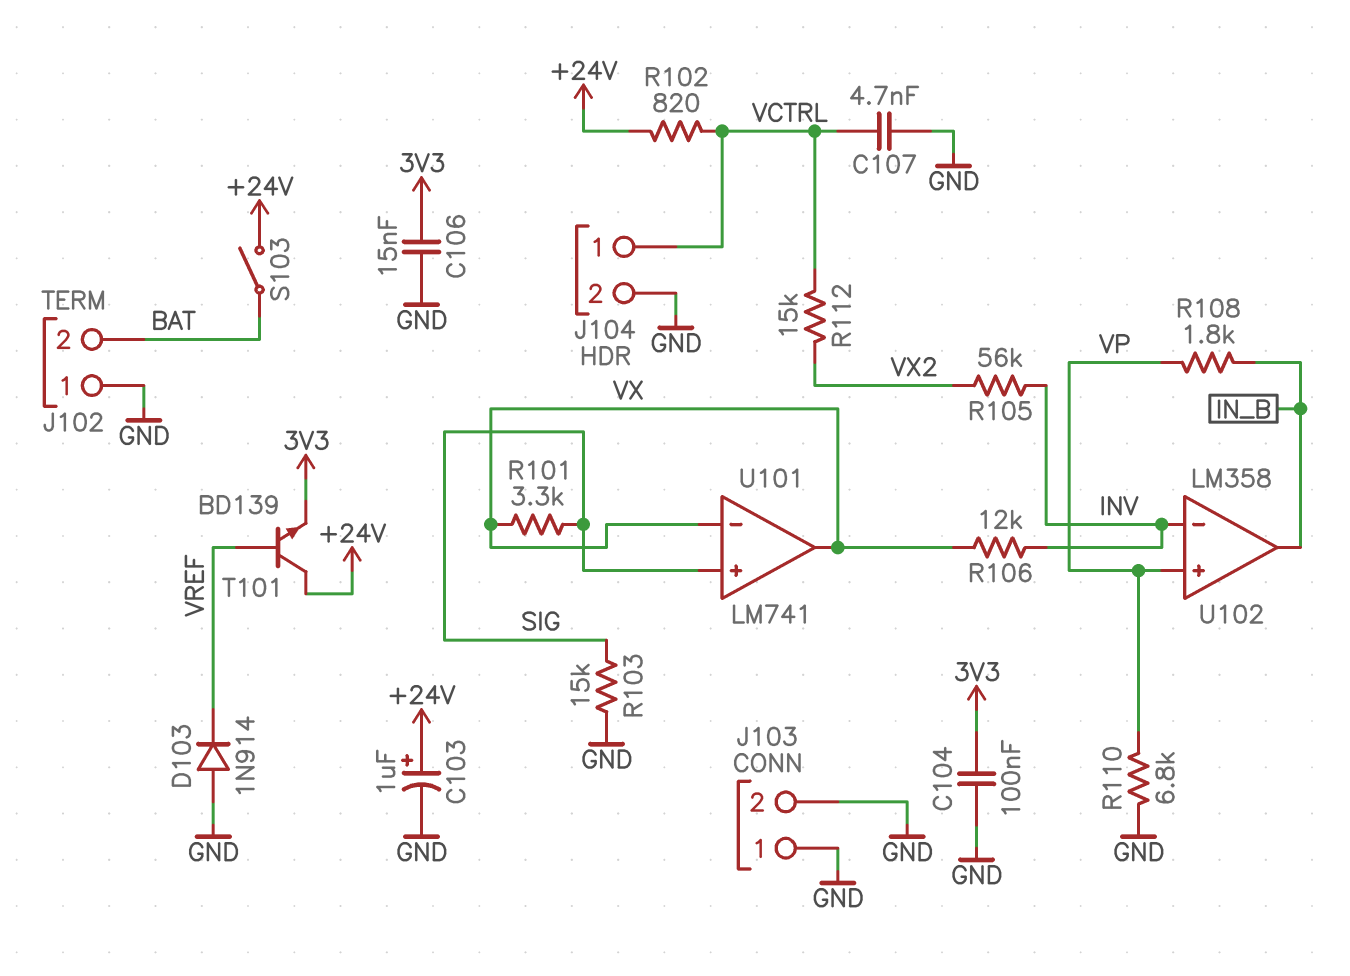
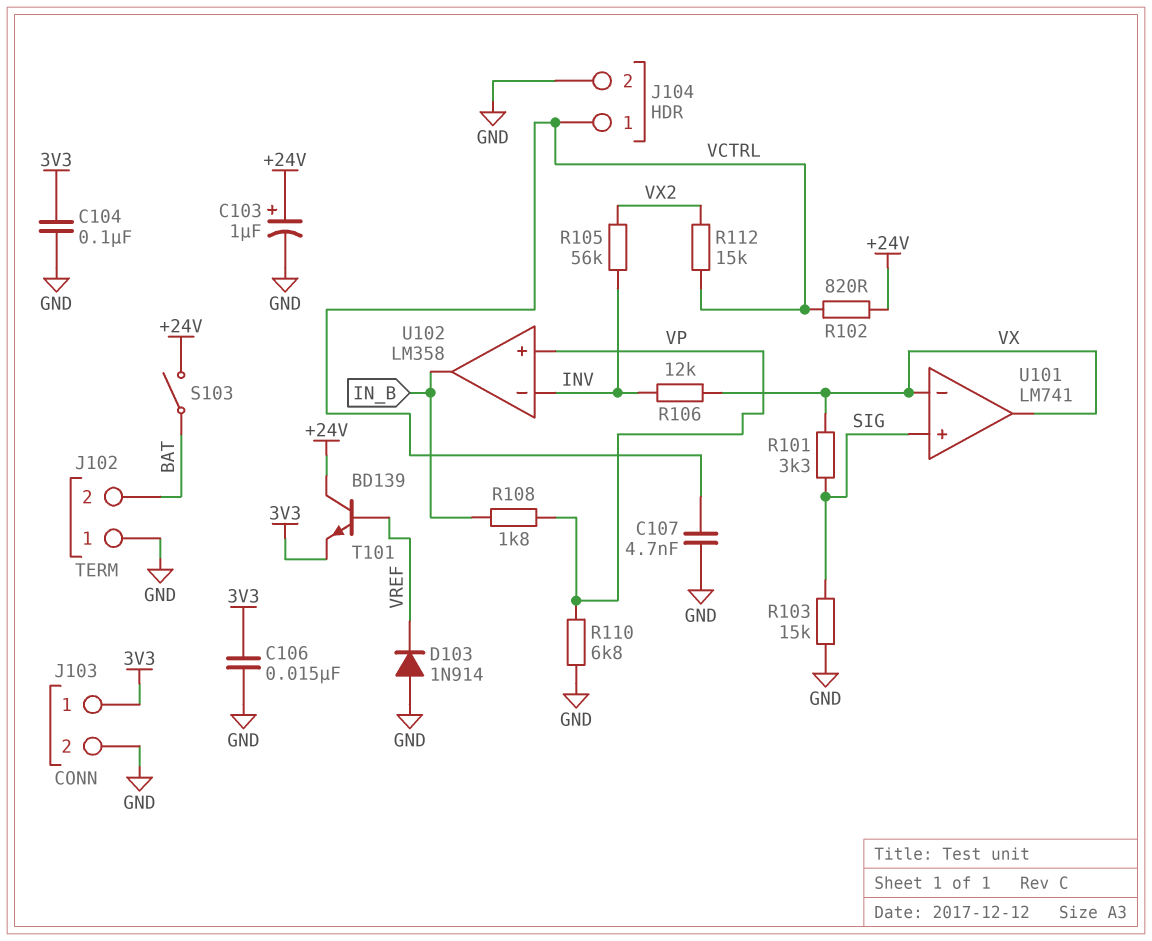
J103 pin 1: GND -> 3V3

